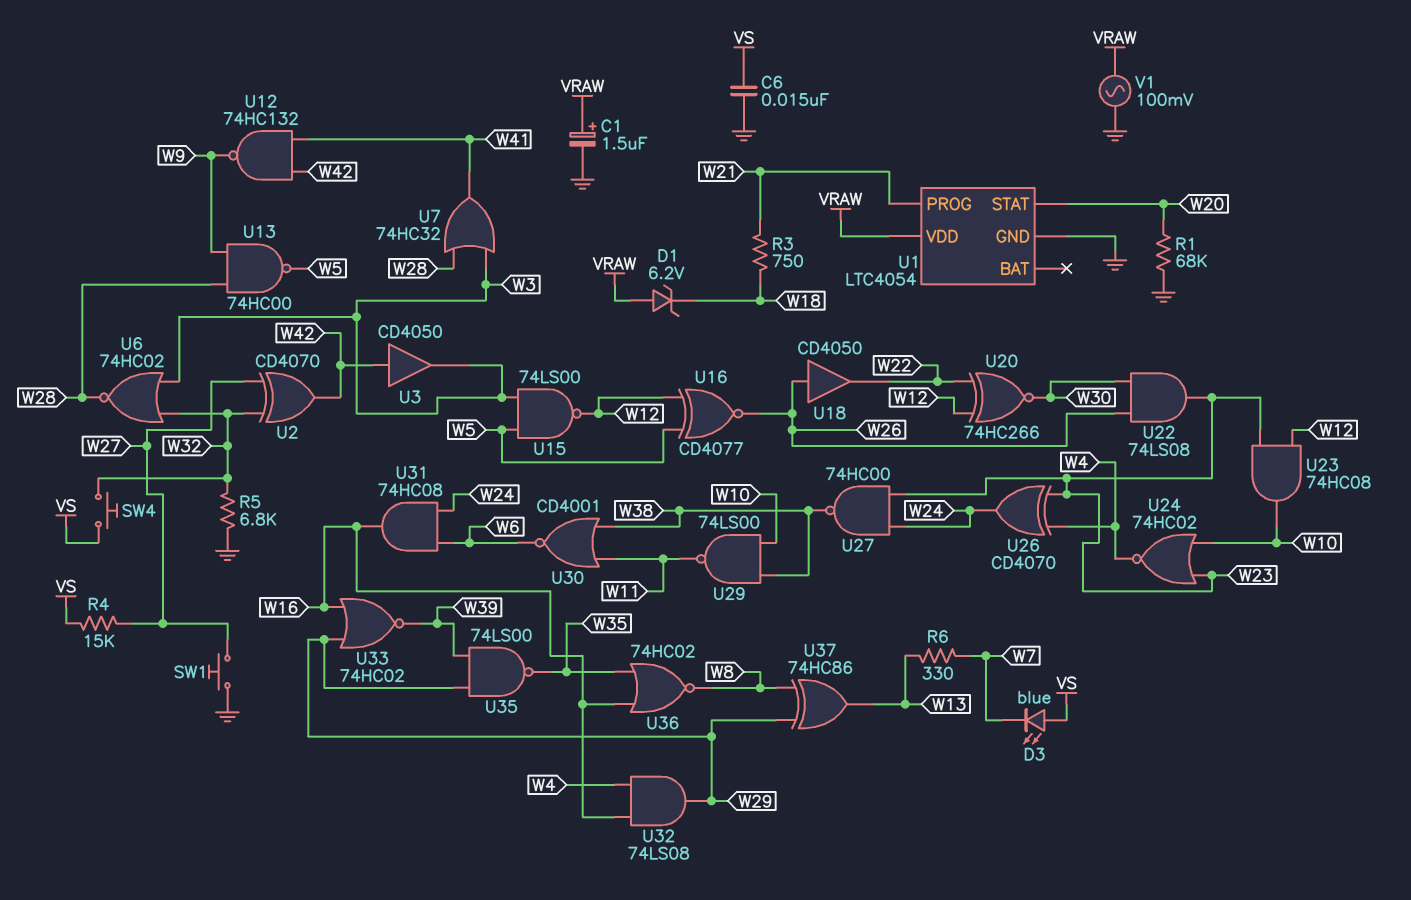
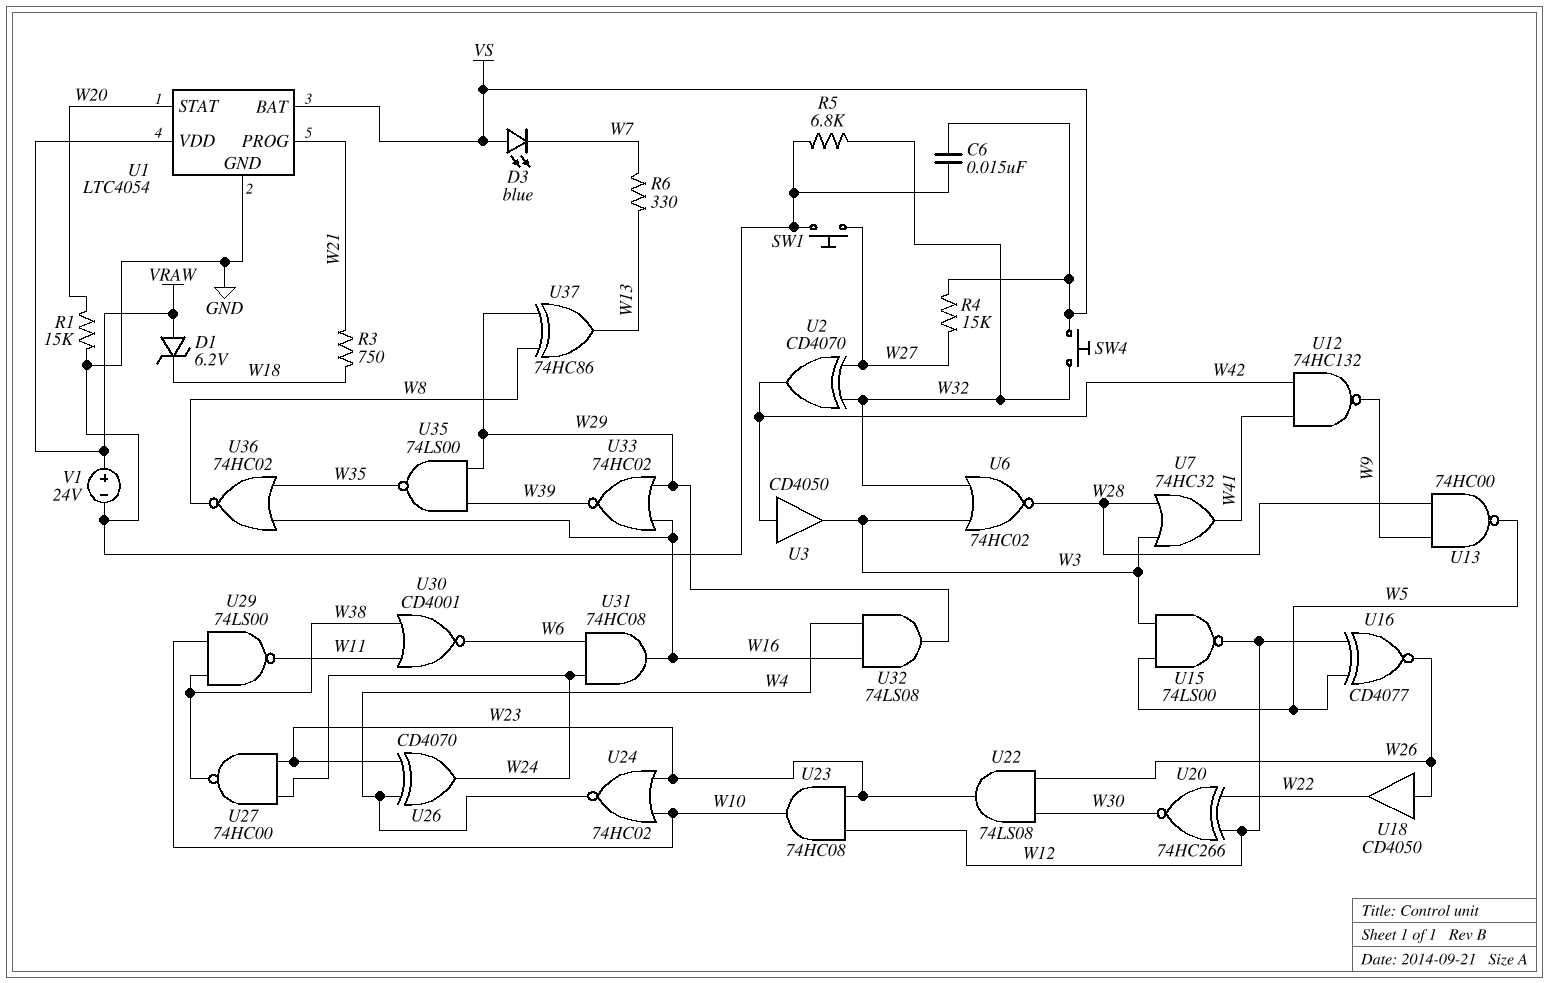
C1: 1.5uF (plus VRAW, minus GND) -> none
R1: 68k (GND, W20) -> 15k (GND, W20)
U1 pin BAT: none -> VS
V1: AC 100mV (GND, VRAW) -> 24V (plus VRAW, minus GND)

